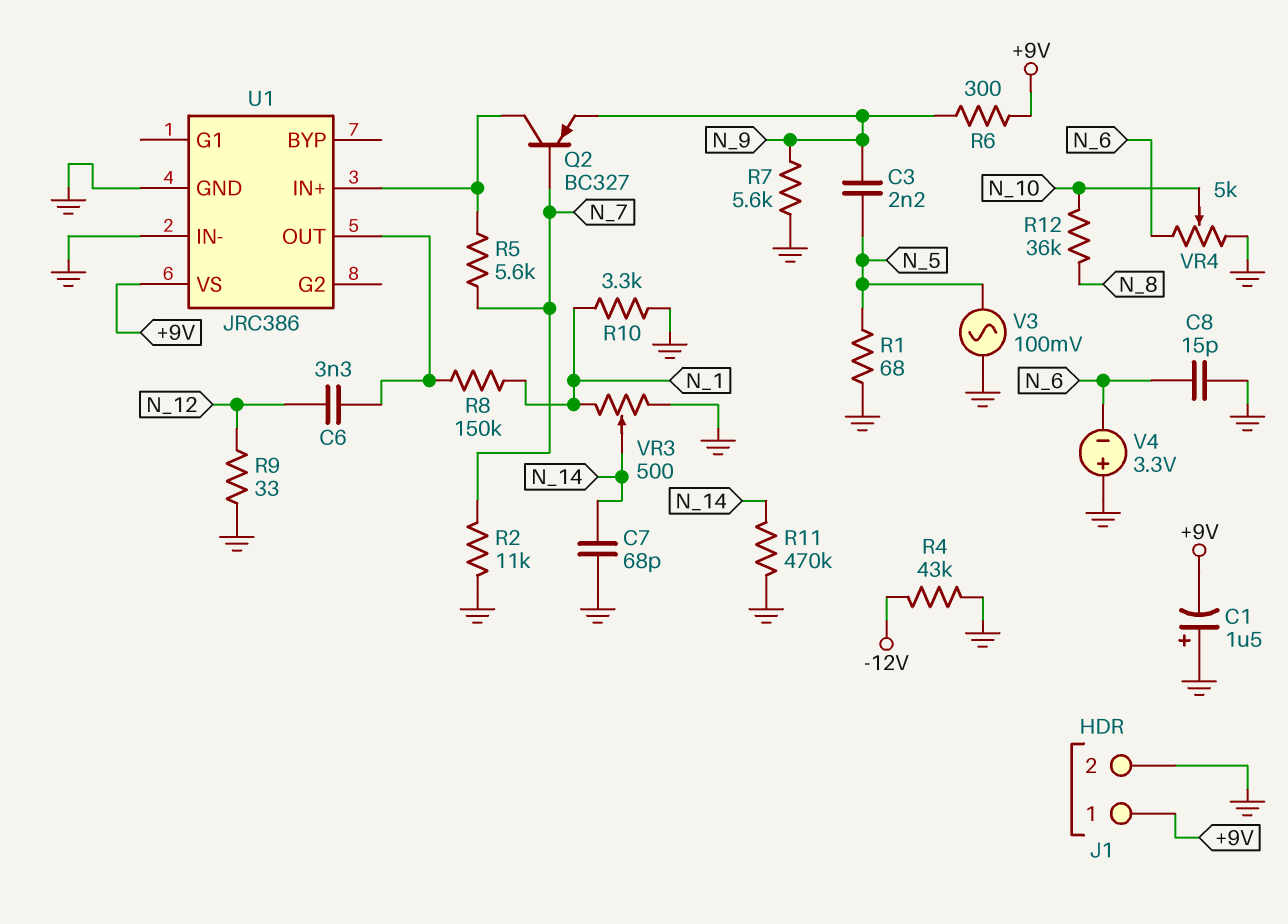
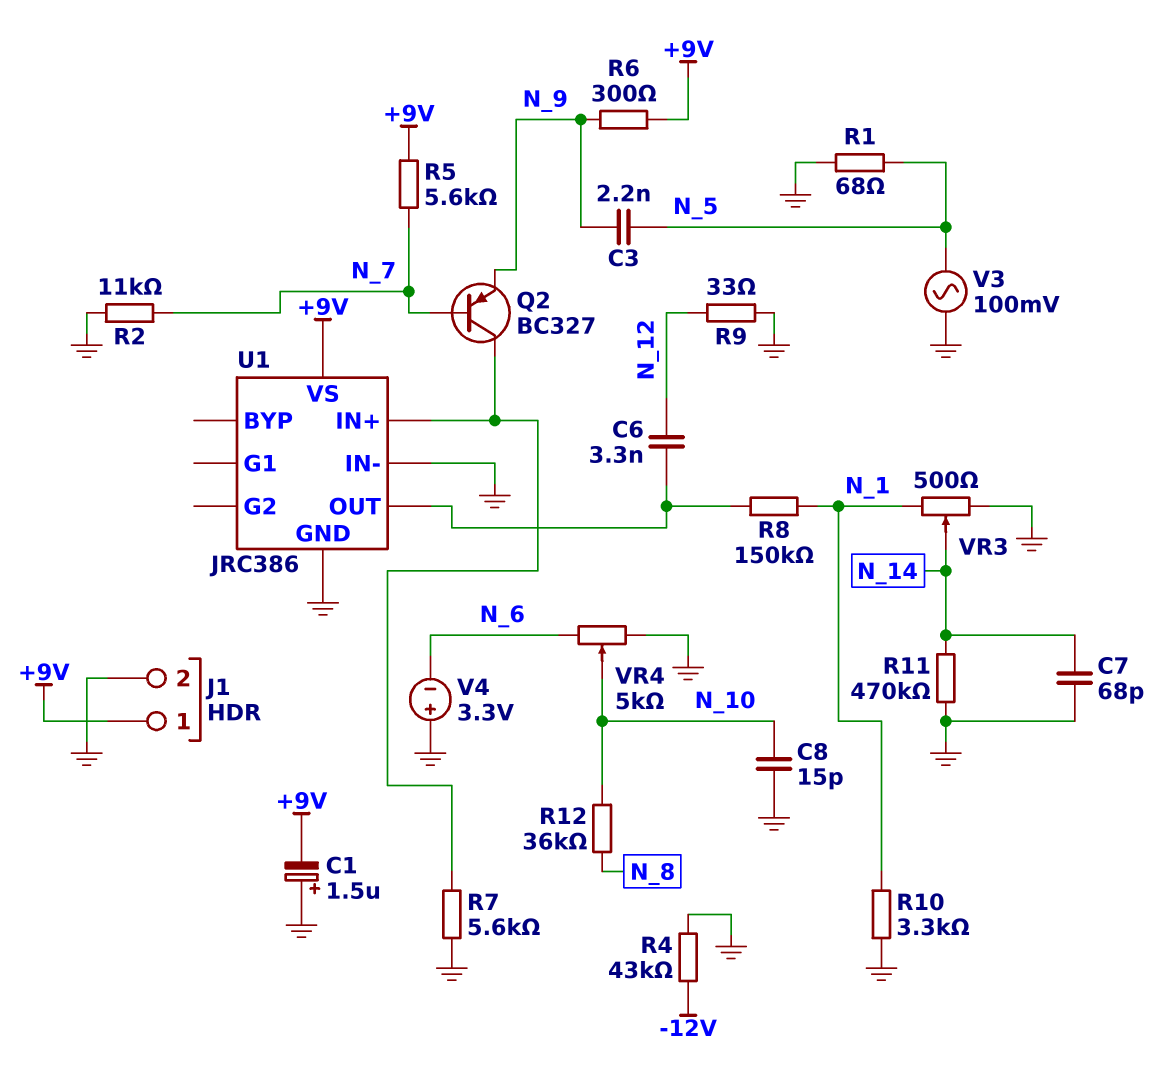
C8: 15pF (GND, N_6) -> 15pF (GND, N_10)
R5: 5.6k (N_7, U1/IN+) -> 5.6k (+9V, N_7)
R7: 5.6k (GND, N_9) -> 5.6k (GND, U1/IN+)

